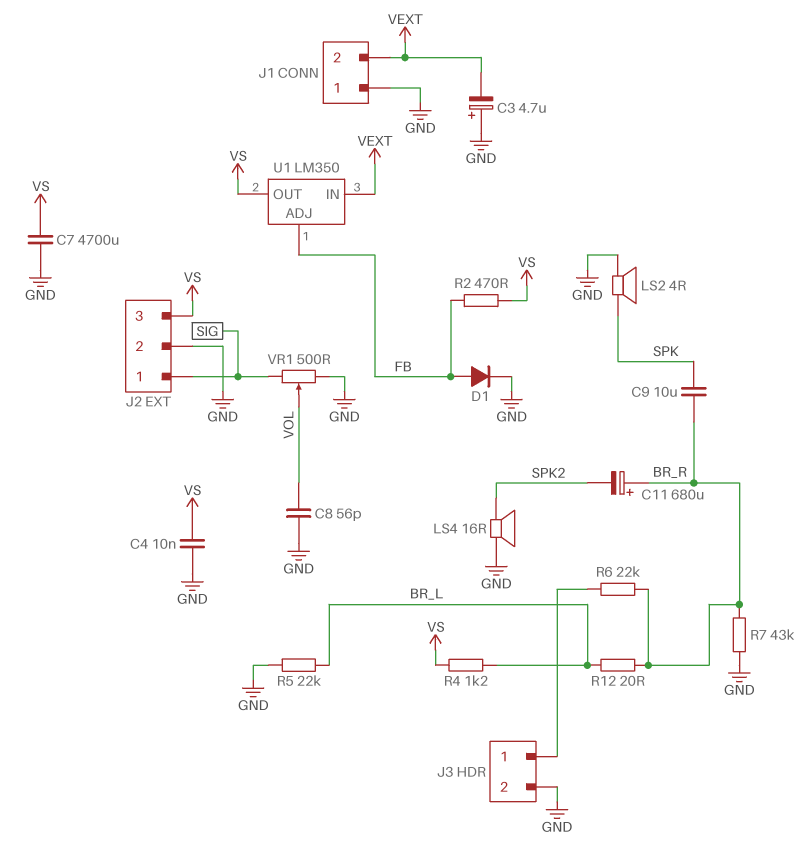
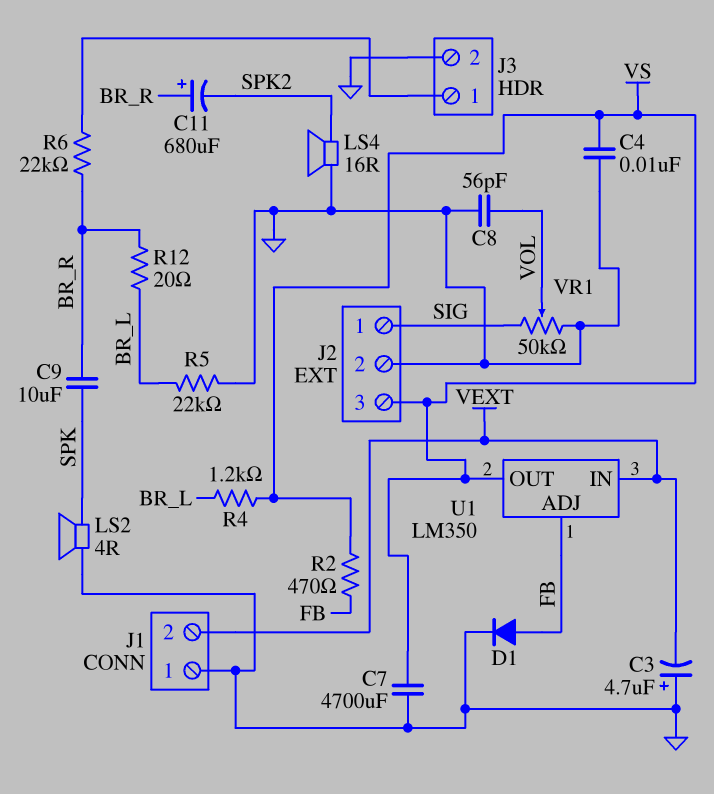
R7: 43k (BR_R, GND) -> none
VR1: 500 (GND, SIG, wiper VOL) -> 50k (GND, SIG, wiper VOL)

